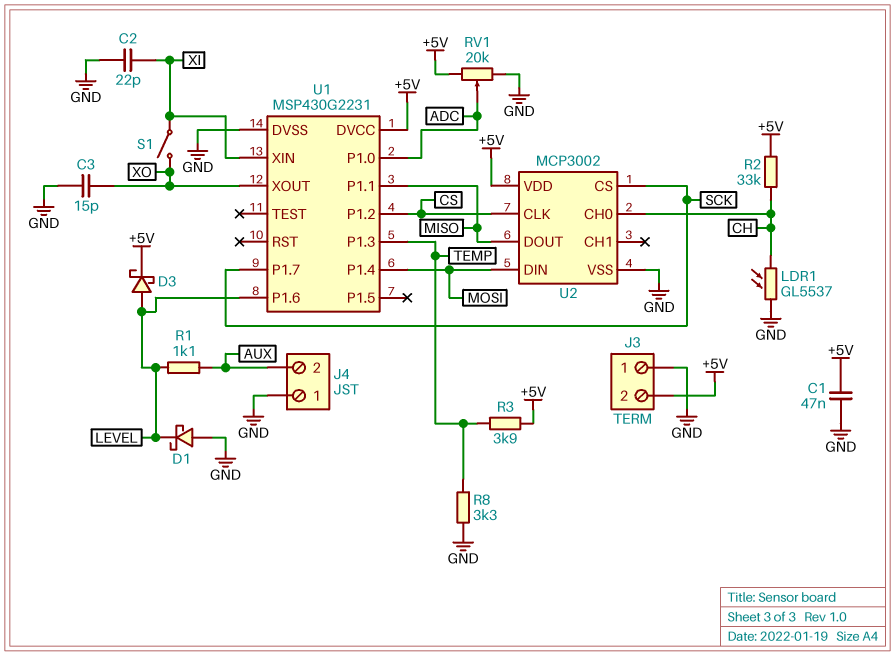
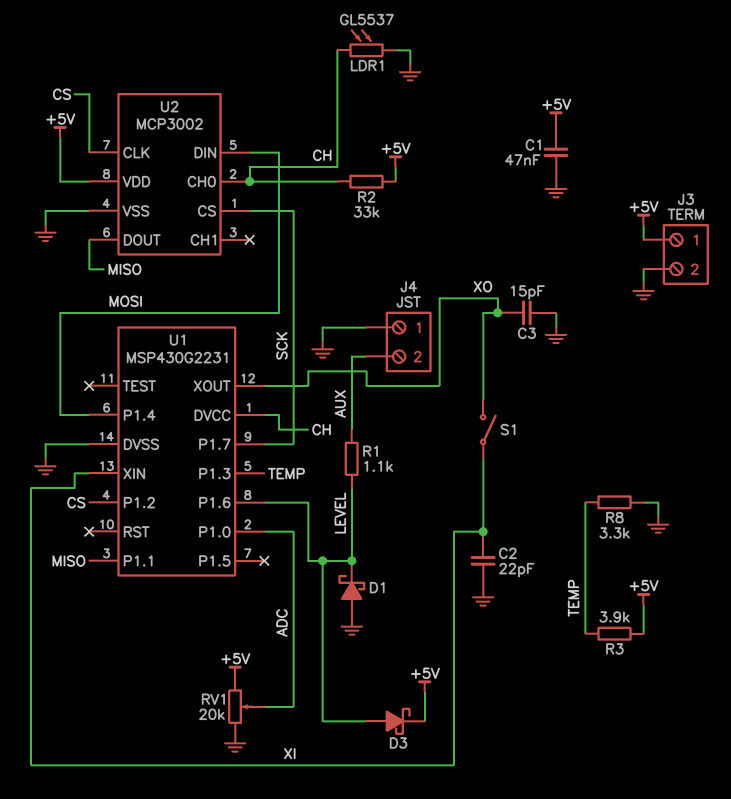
J3 pin 1: GND -> +5V
J3 pin 2: +5V -> GND
U1 pin DVCC: +5V -> CH

